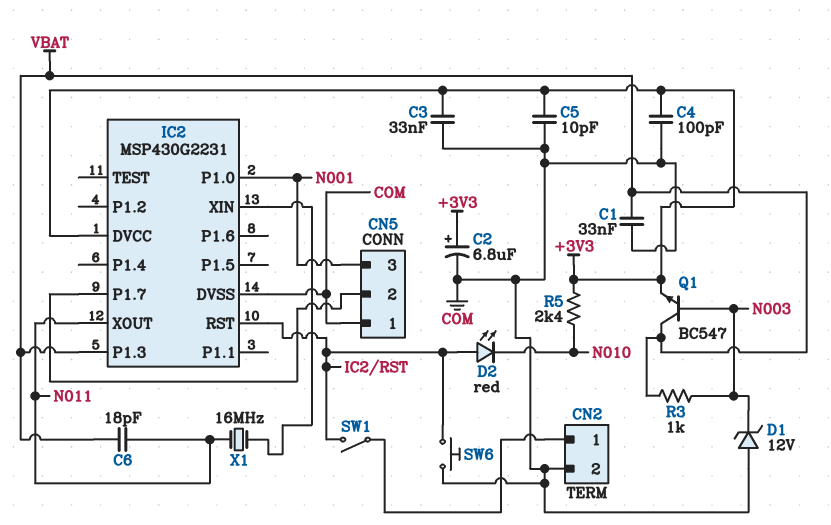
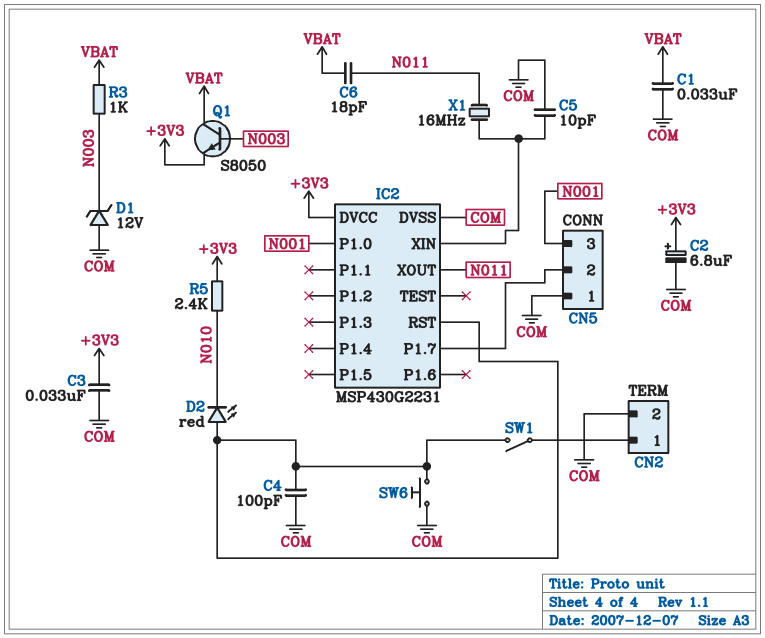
C4: 100pF (+3V3, COM) -> 100pF (COM, IC2/RST)
C5: 10pF (+3V3, COM) -> 10pF (COM, IC2/XIN)
IC2 pin P1.3: VBAT -> none
Q1: NPN BC547 (B N003, C VBAT, E +3V3) -> NPN S8050 (B N003, C VBAT, E +3V3)

